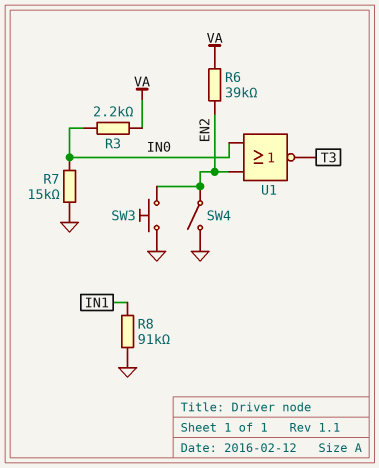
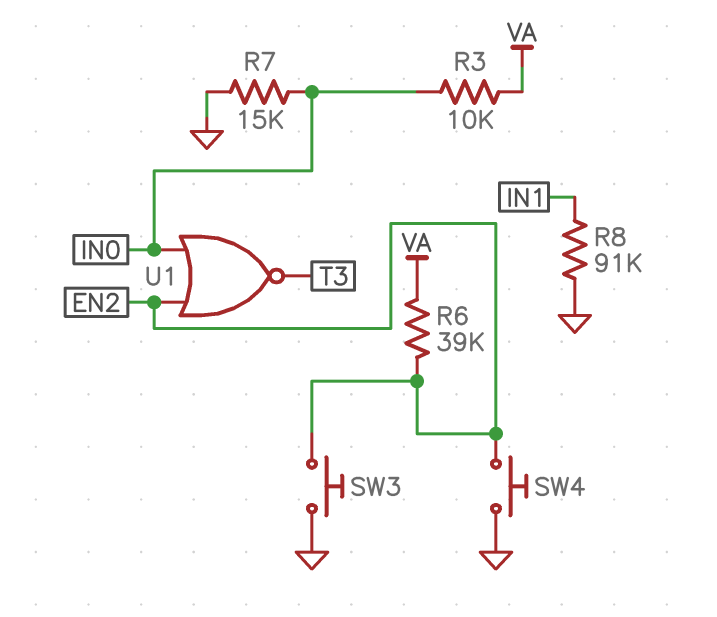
R3: 2.2k (IN0, VA) -> 10k (IN0, VA)
SW4: switch (EN2, GND) -> button (EN2, GND)

